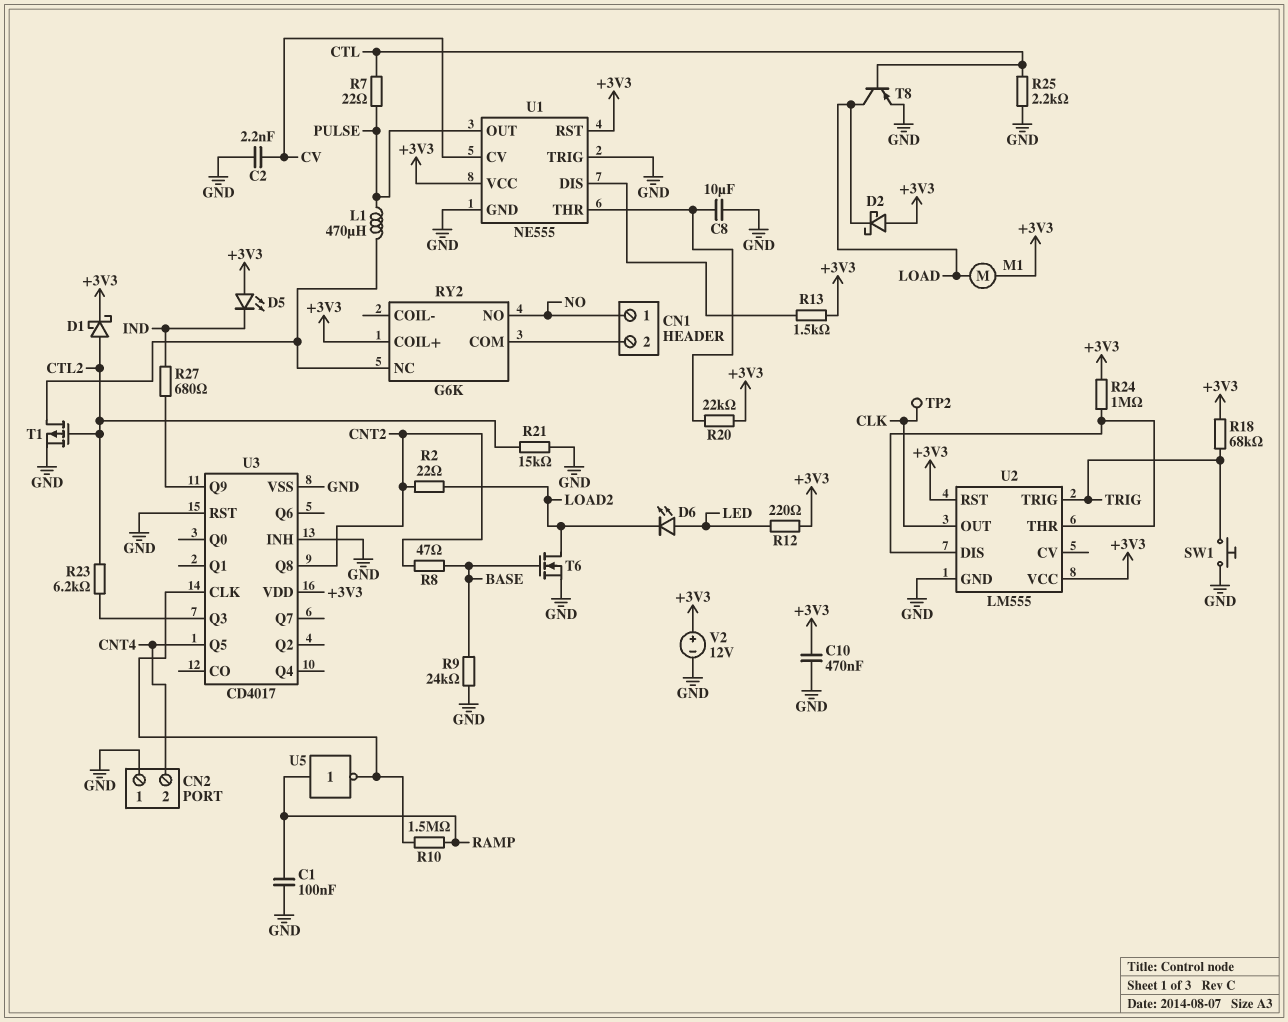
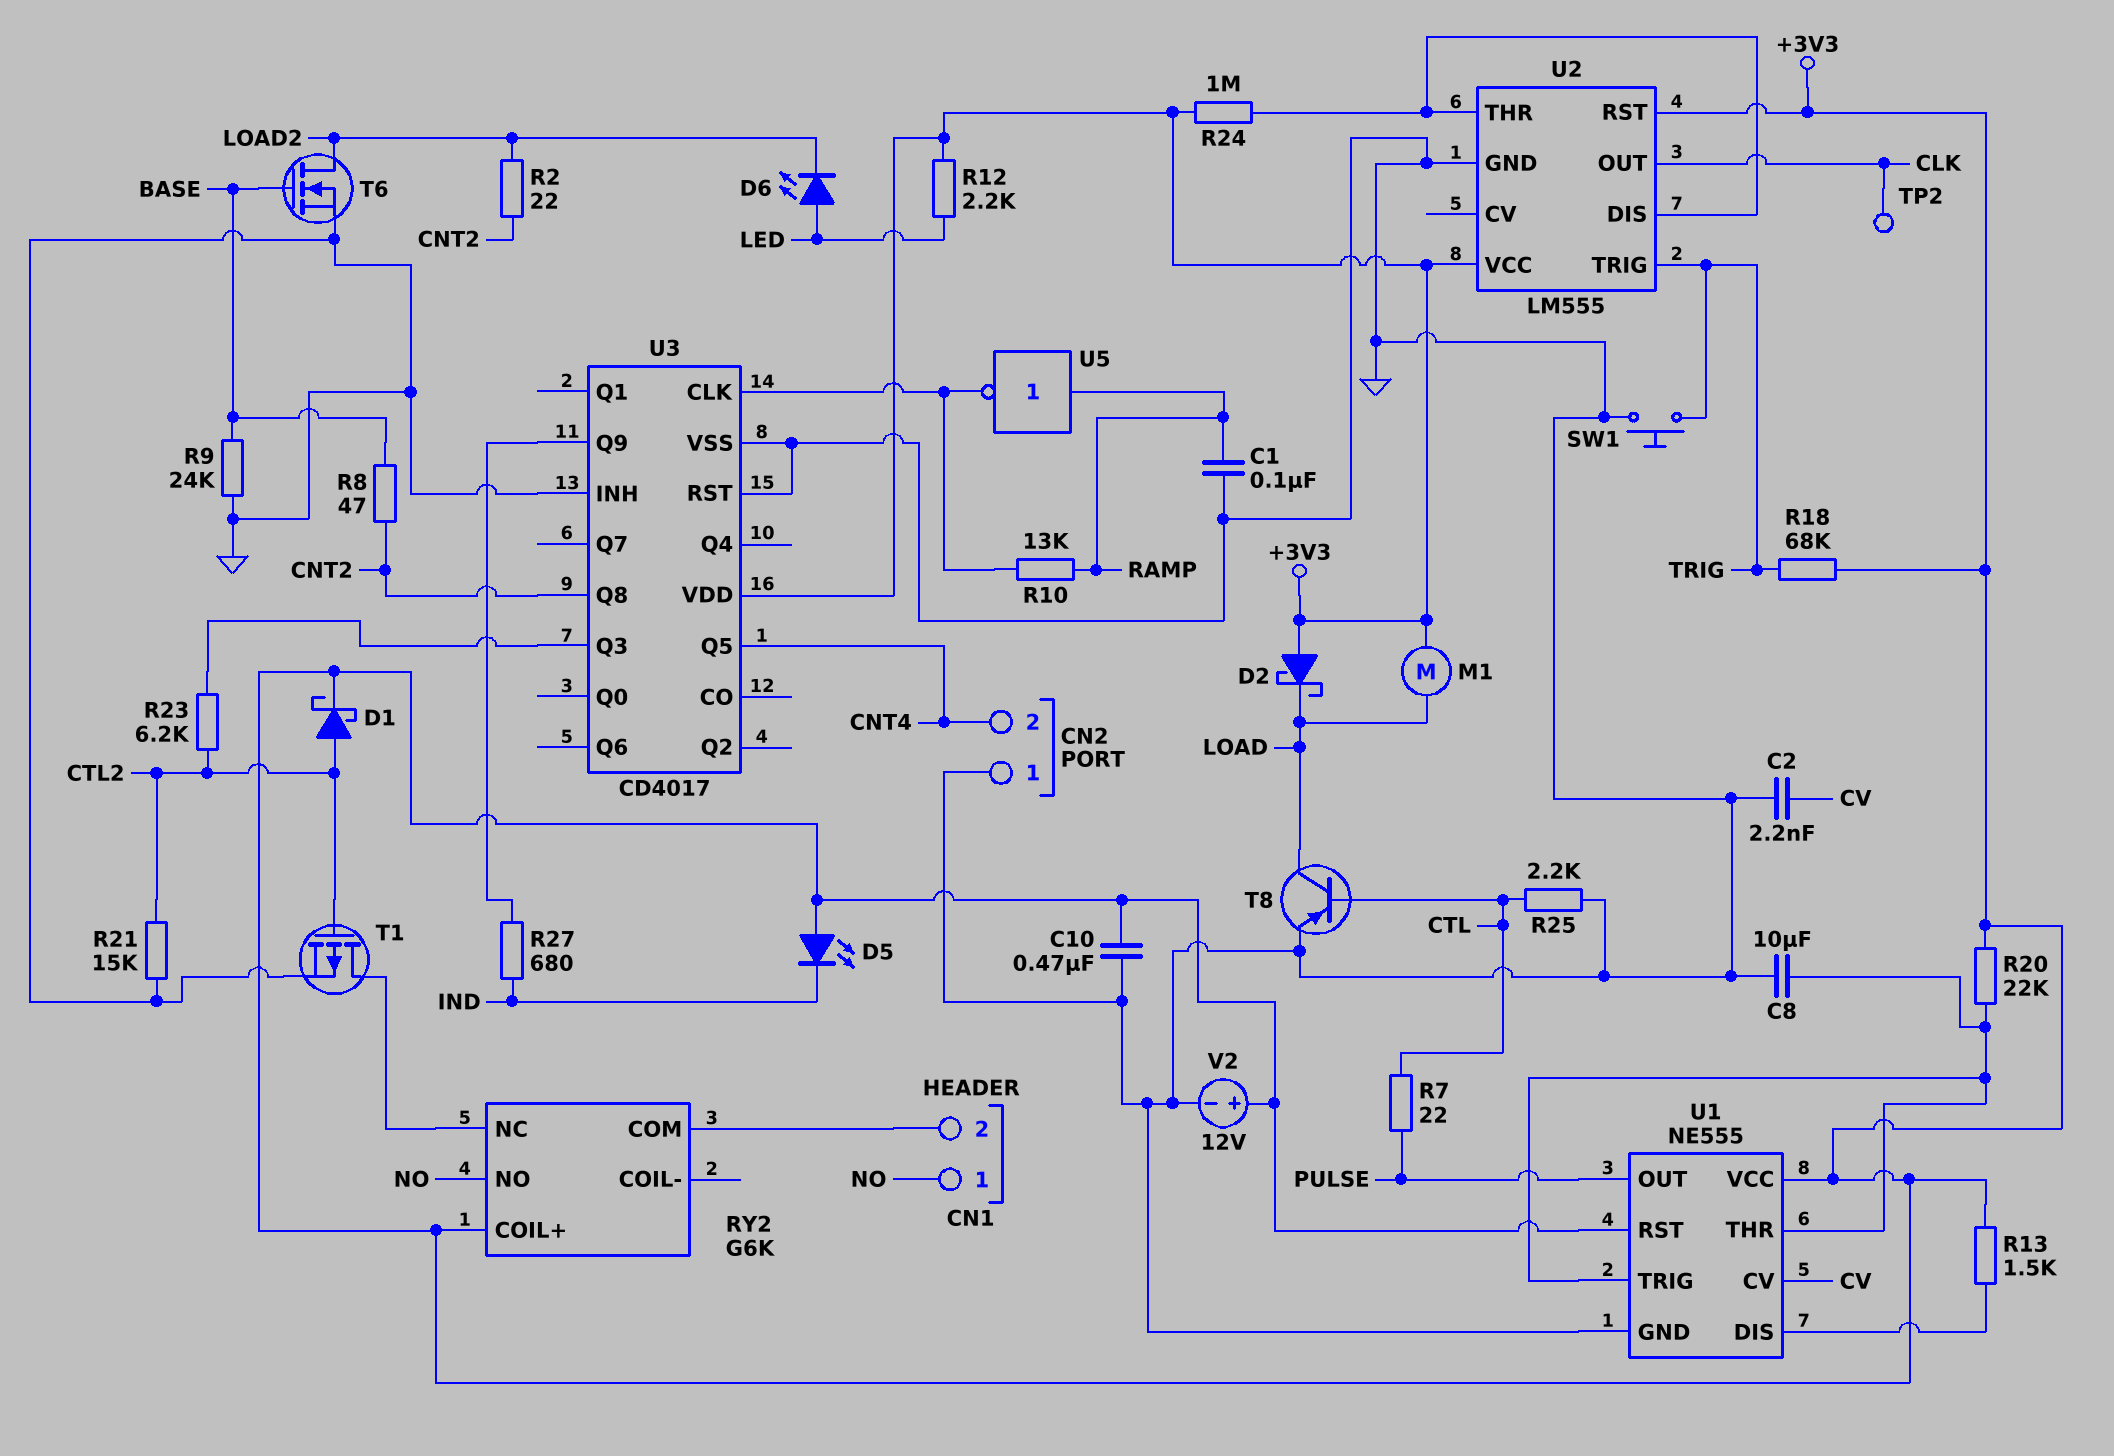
L1: 470uH (PULSE, RY2/NC) -> none
R10: 1.5M (RAMP, U3/CLK) -> 13k (RAMP, U3/CLK)
R12: 220 (+3V3, LED) -> 2.2k (+3V3, LED)
U1 pin TRIG: GND -> U1/THR

